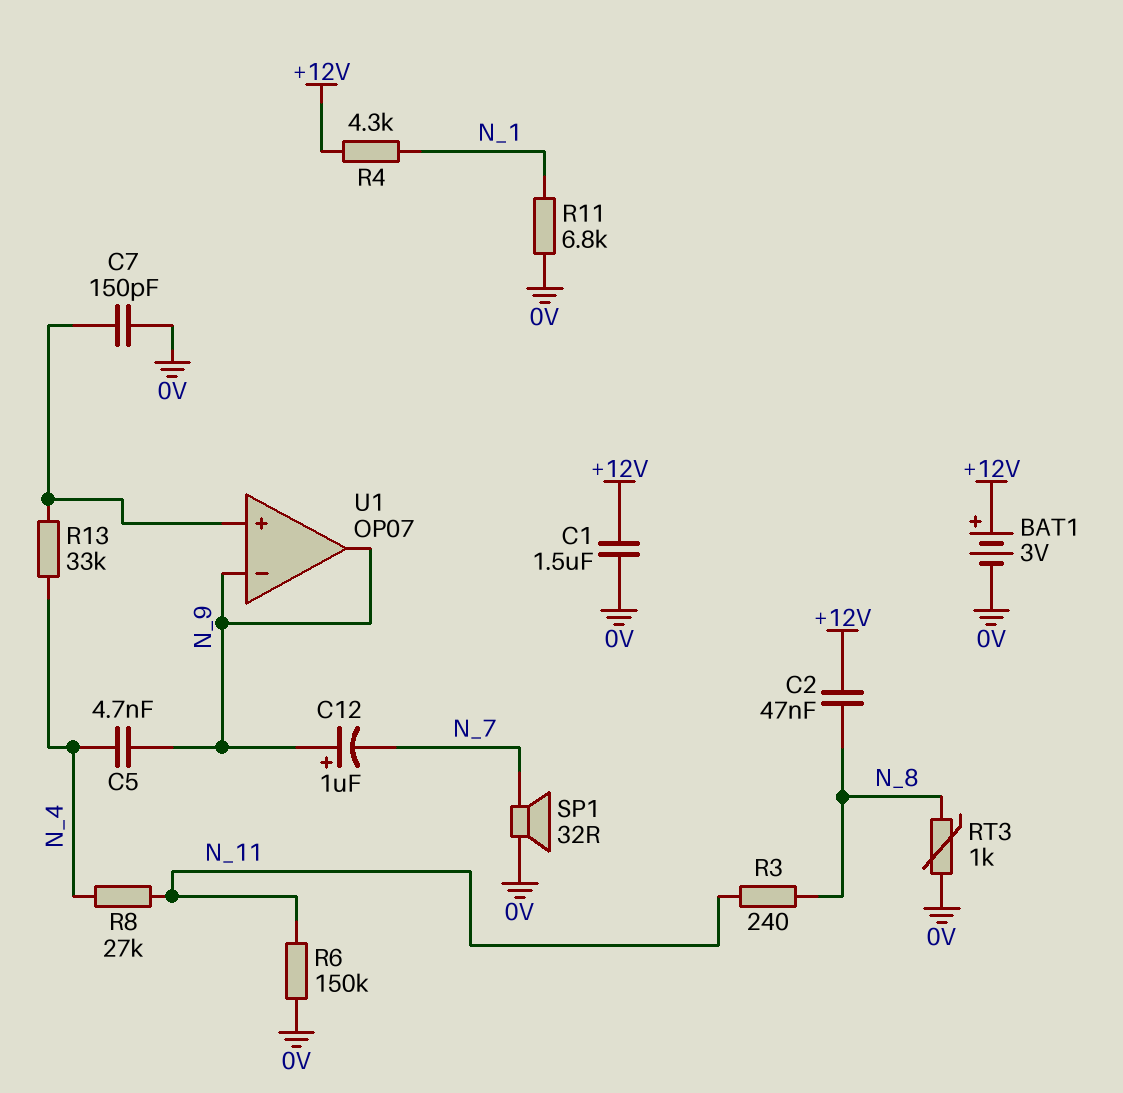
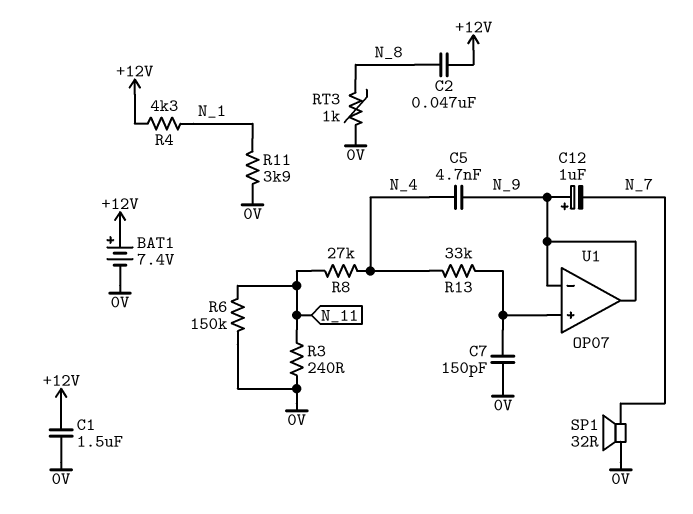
BAT1: 3V (plus +12V, minus 0V) -> 7.4V (plus +12V, minus 0V)
R3: 240 (N_8, N_11) -> 240 (0V, N_11)
R11: 6.8k (0V, N_1) -> 3.9k (0V, N_1)

